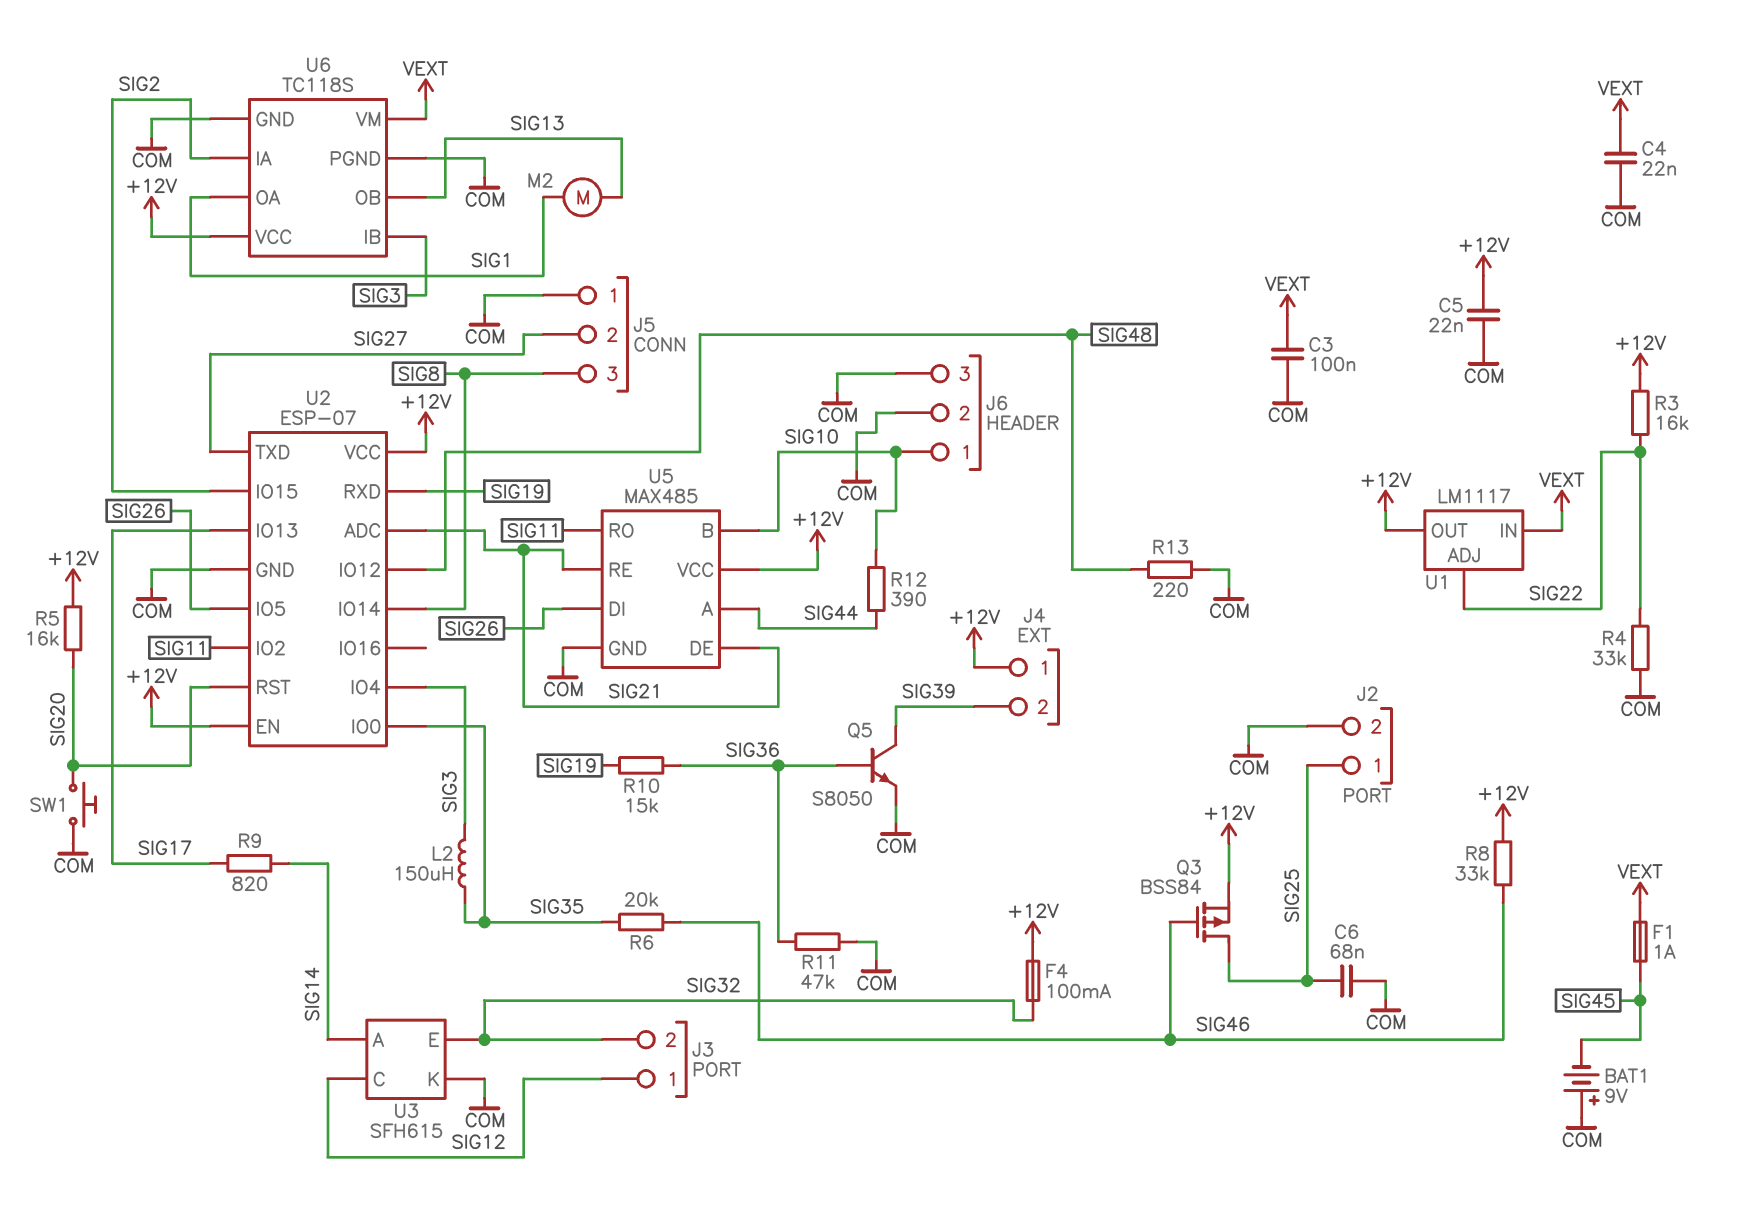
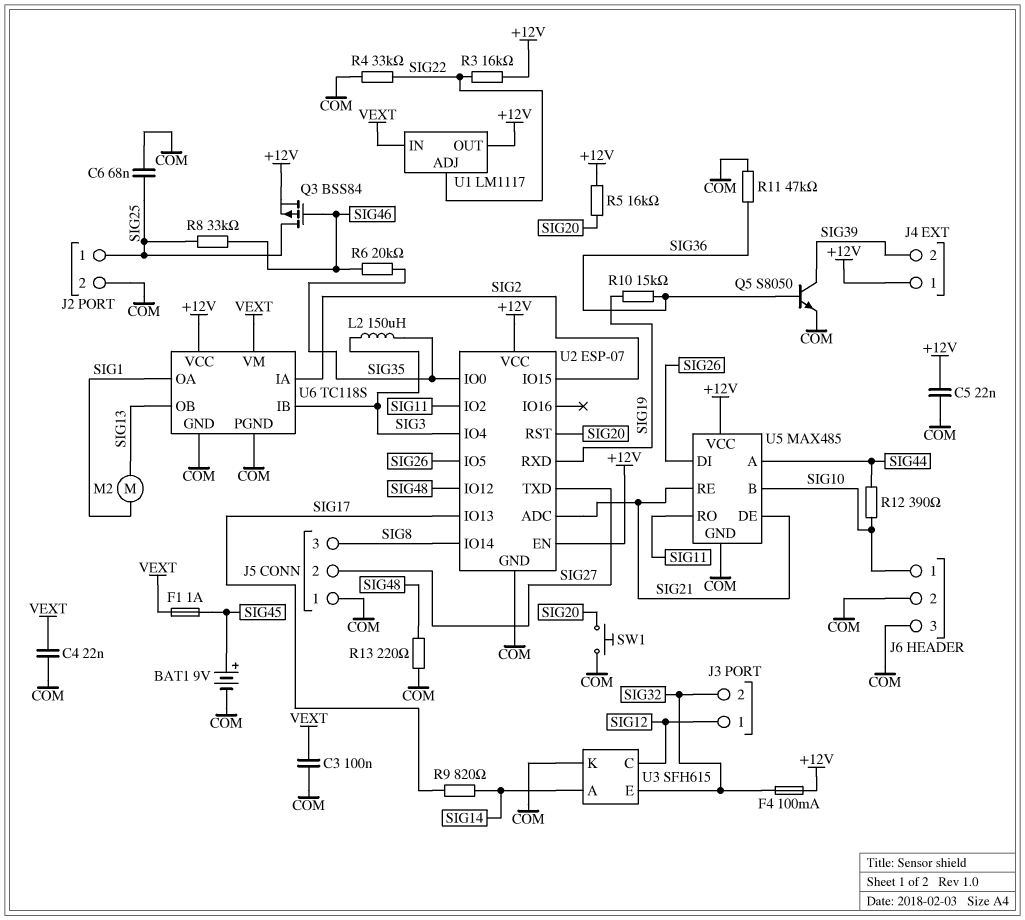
BAT1: 9V (plus COM, minus SIG45) -> 9V (plus SIG45, minus COM)
R8: 33k (+12V, SIG46) -> 33k (SIG25, SIG46)

